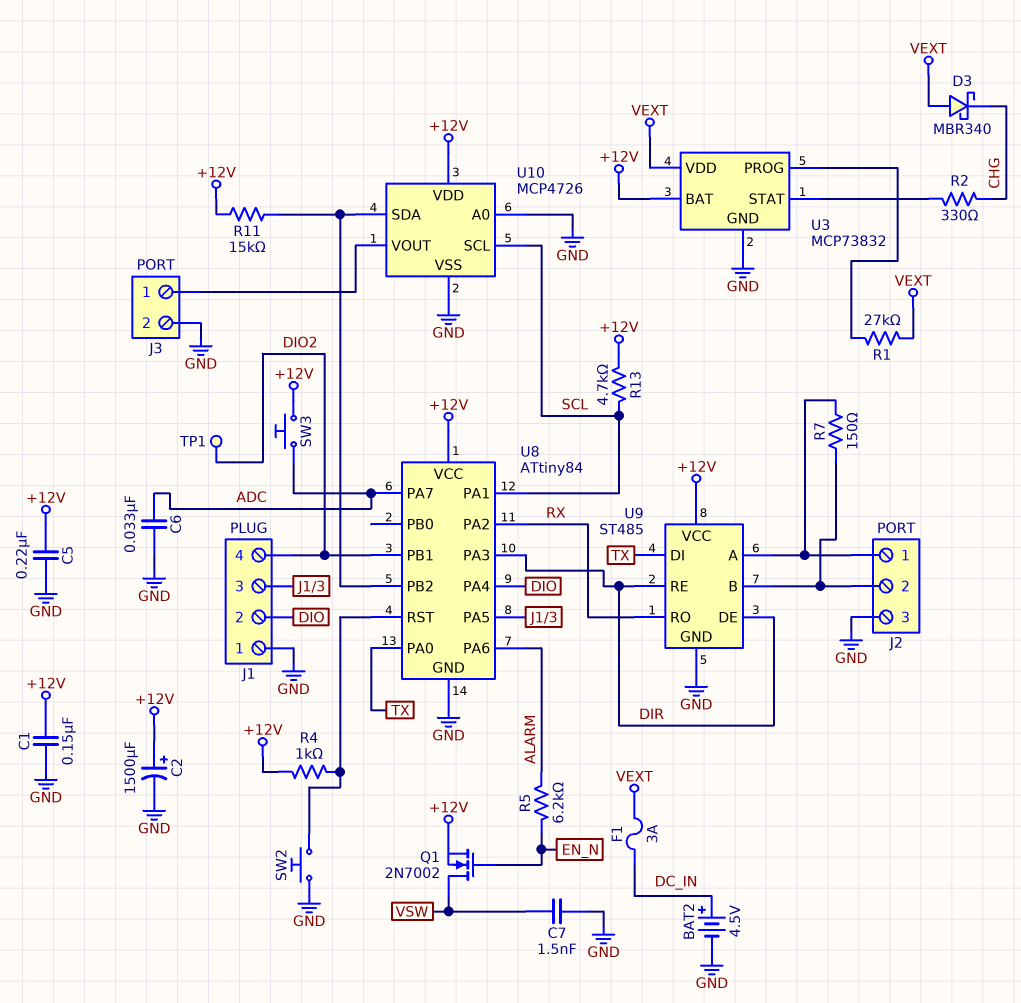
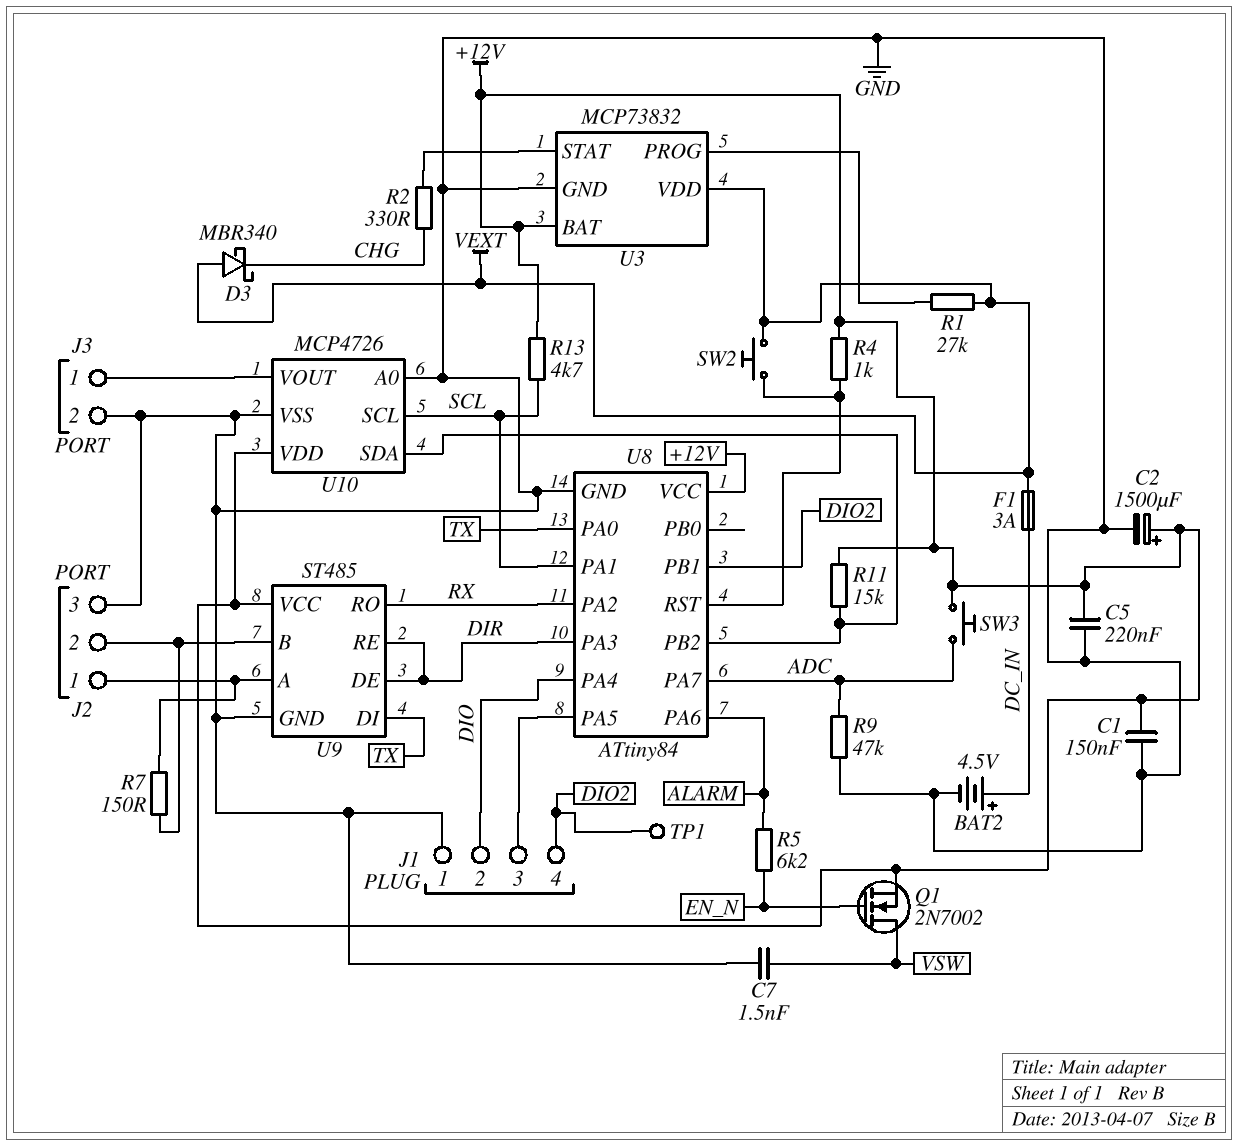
C6: 33nF (ADC, GND) -> none
R9: none -> 47k (ADC, GND)
SW2: button (GND, U8/RST) -> button (U8/RST, VEXT)

